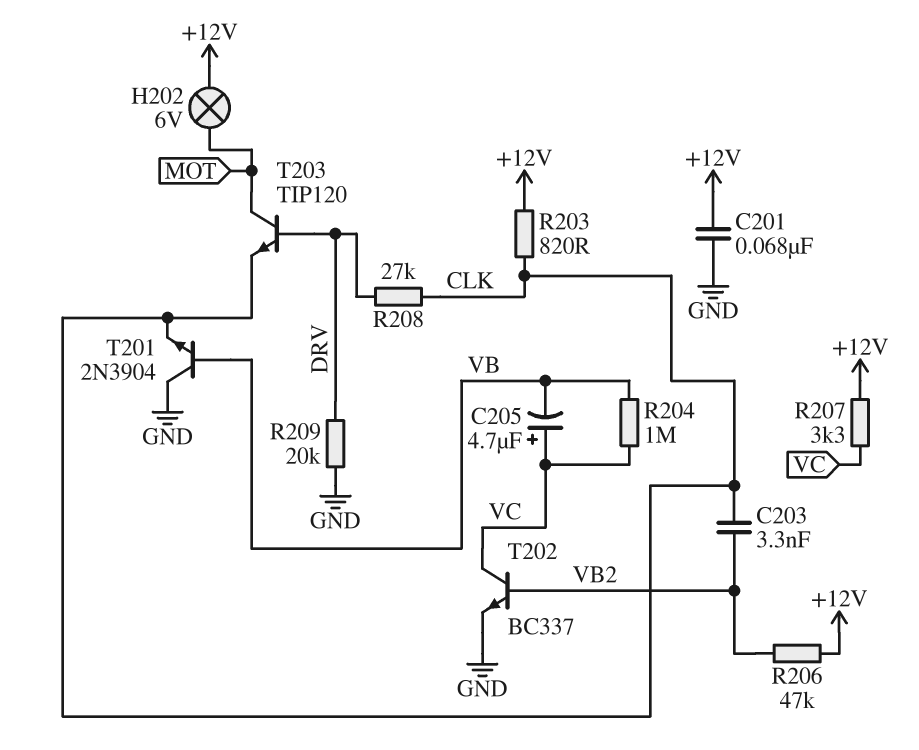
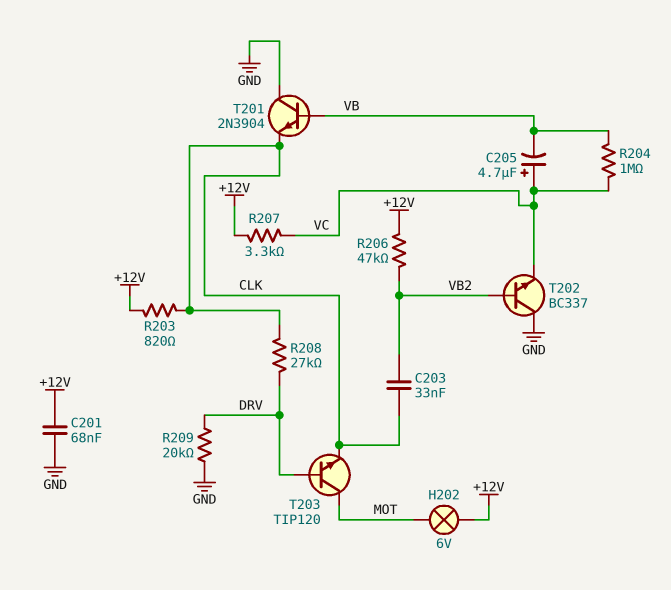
C203: 3.3nF (CLK, VB2) -> 33nF (CLK, VB2)
T202: NPN BC337 (B VB2, C VC, E GND) -> NPN BC337 (B VB2, C GND, E VC)

